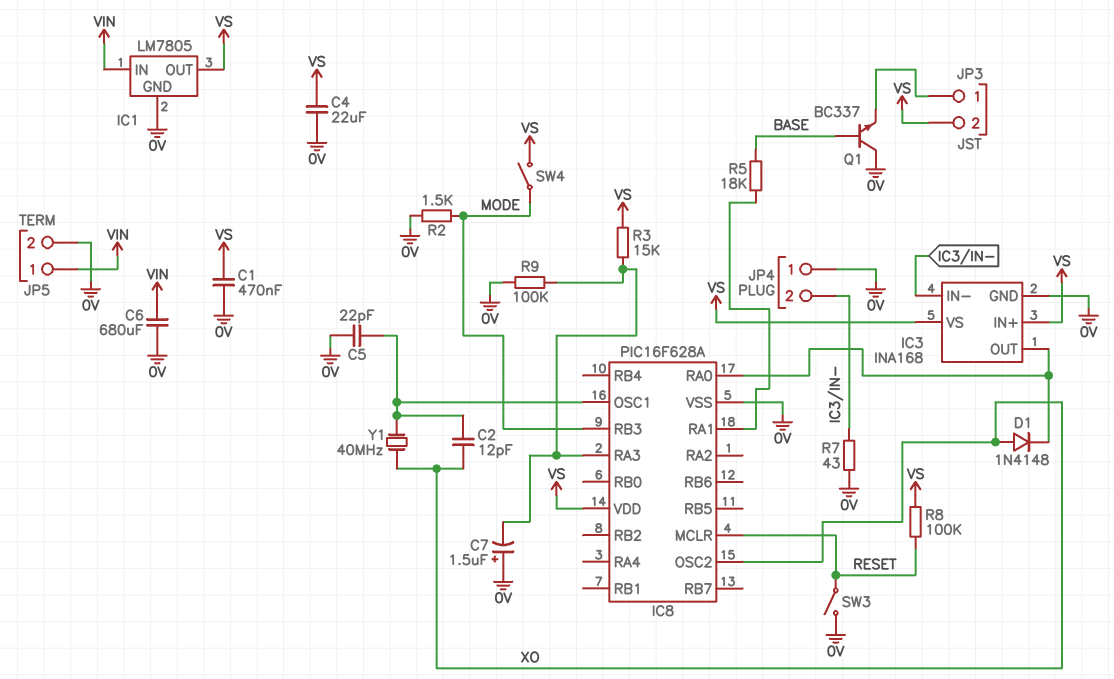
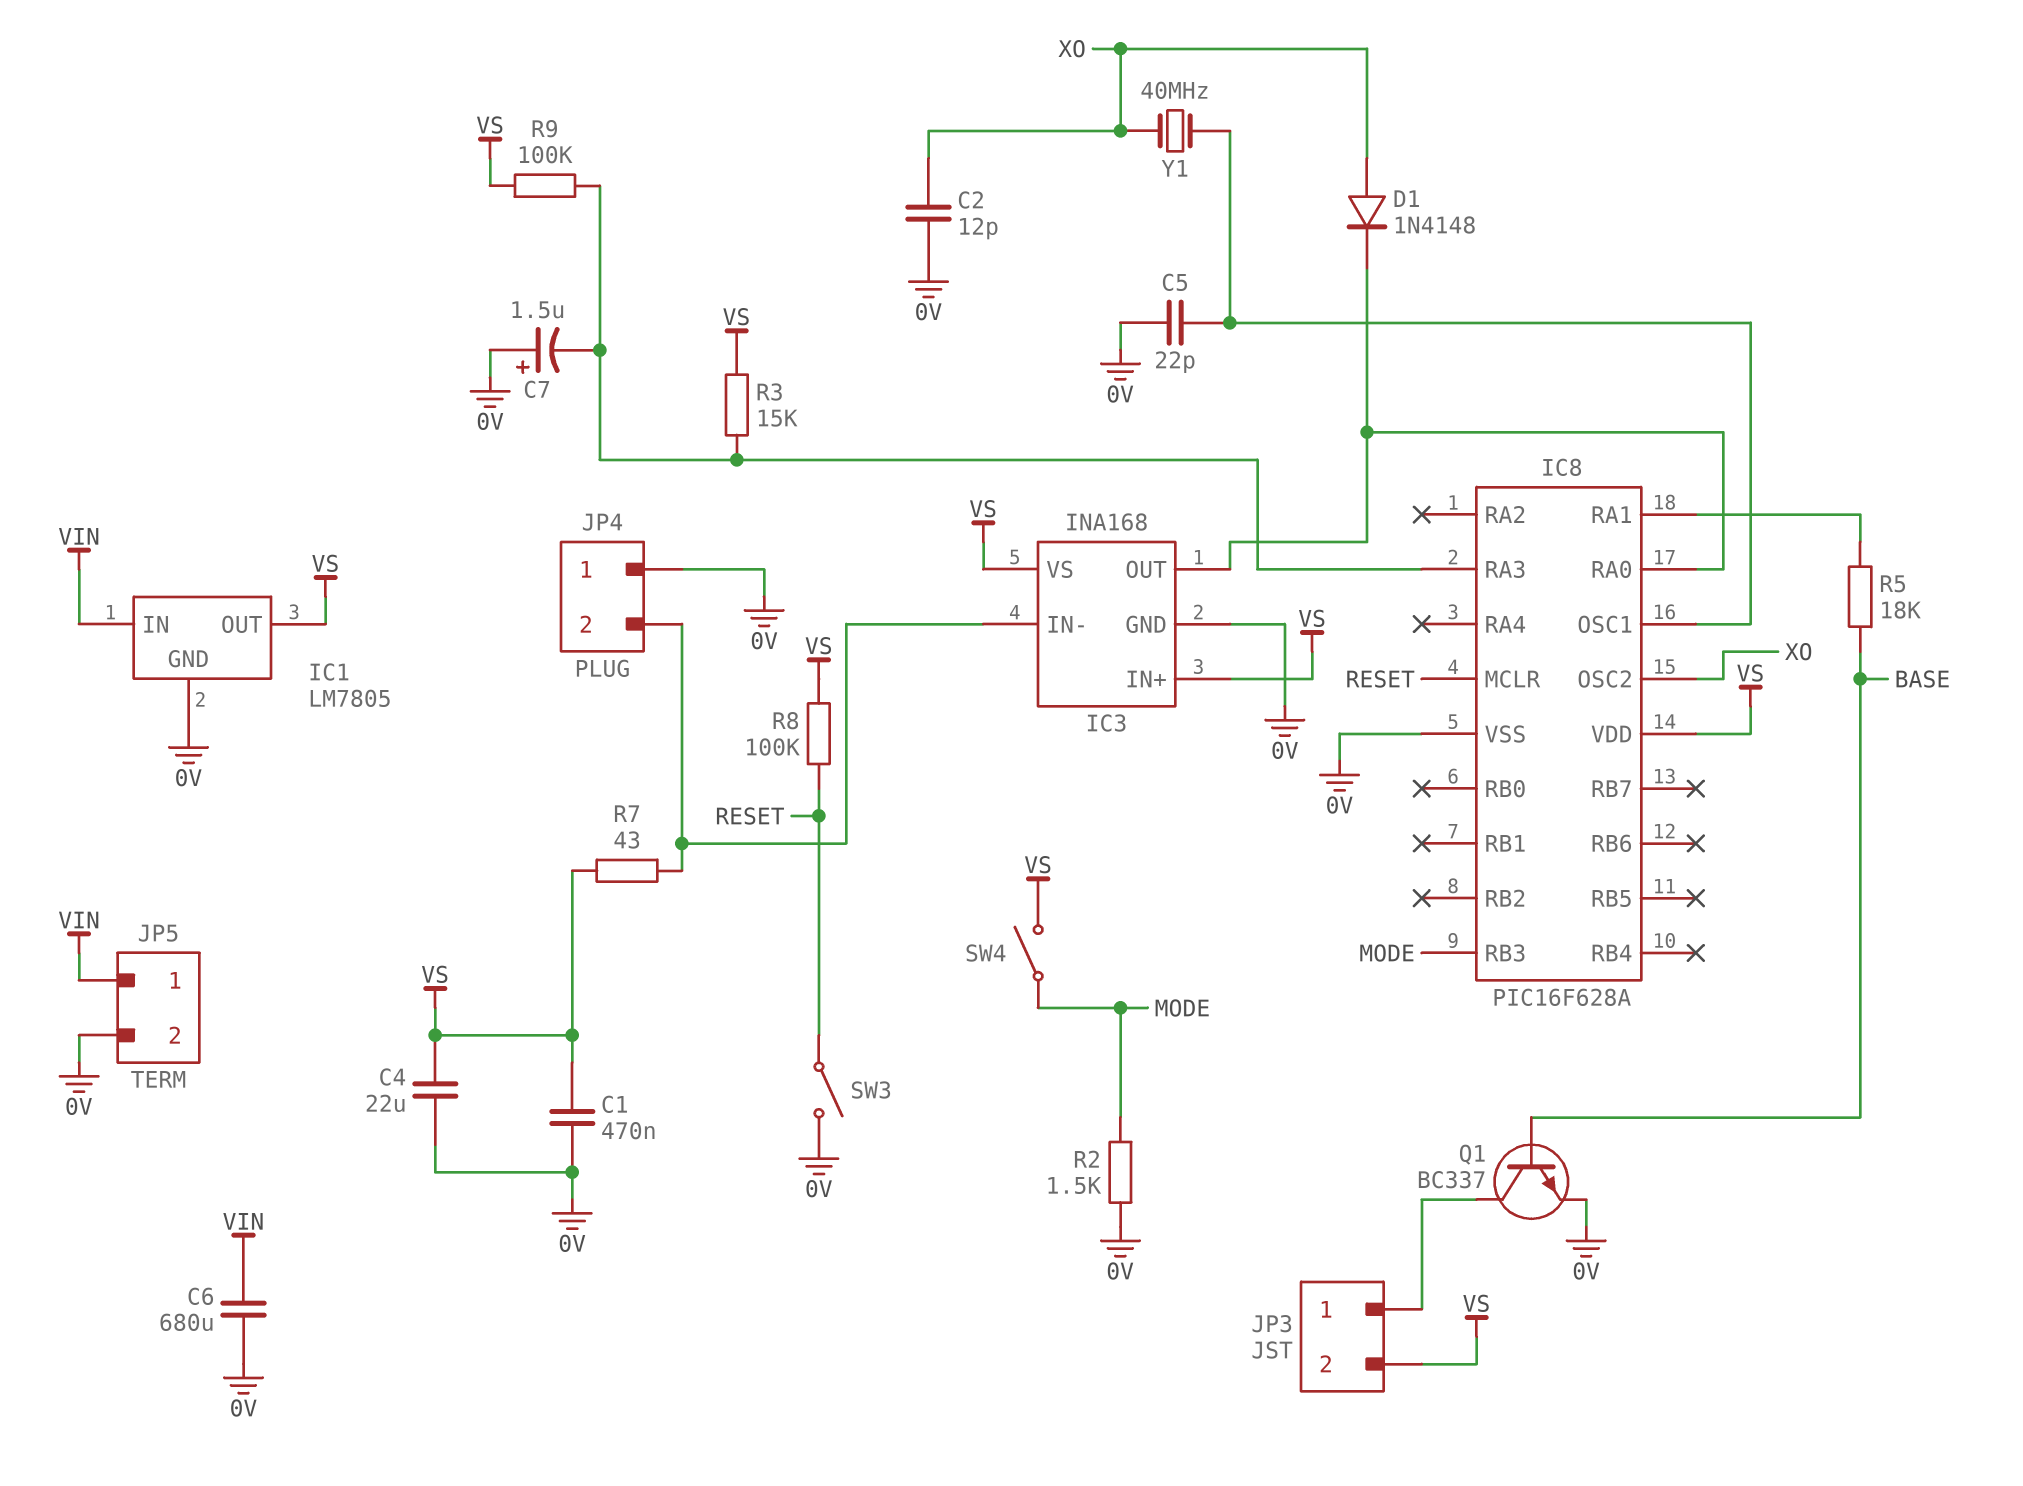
C2: 12pF (IC8/OSC1, XO) -> 12pF (0V, XO)
Q1: NPN BC337 (B BASE, C 0V, E JP3/1) -> NPN BC337 (B BASE, C JP3/1, E 0V)
R7: 43 (0V, IC3/IN-) -> 43 (IC3/IN-, VS)
R9: 100k (0V, IC8/RA3) -> 100k (IC8/RA3, VS)

